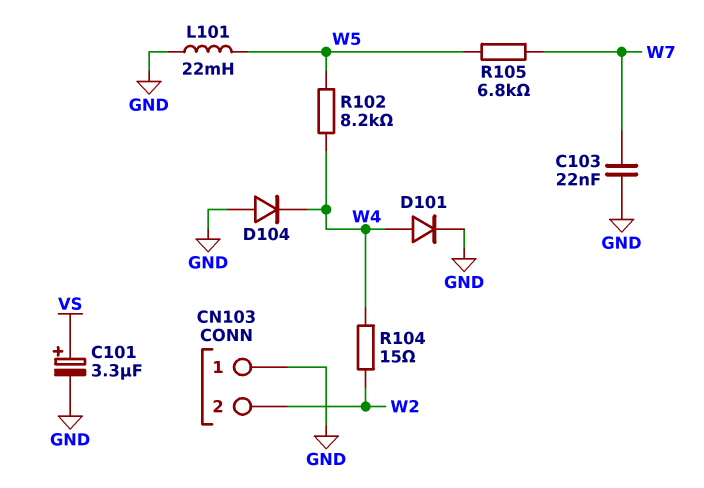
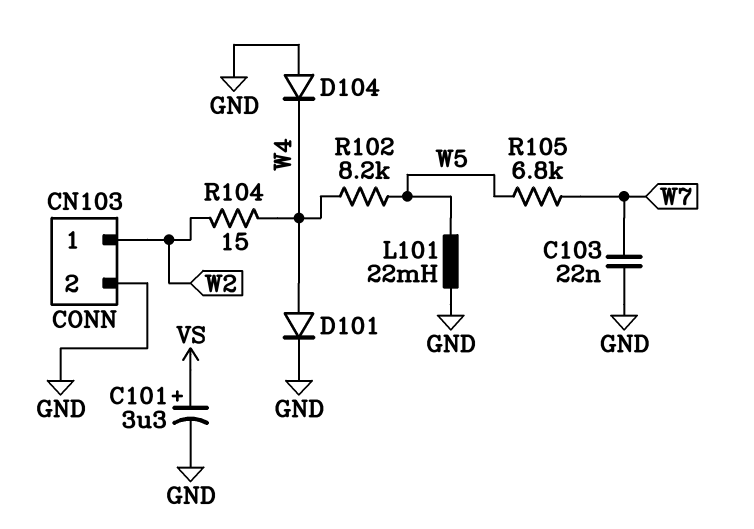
CN103 pin 1: GND -> W2
CN103 pin 2: W2 -> GND

